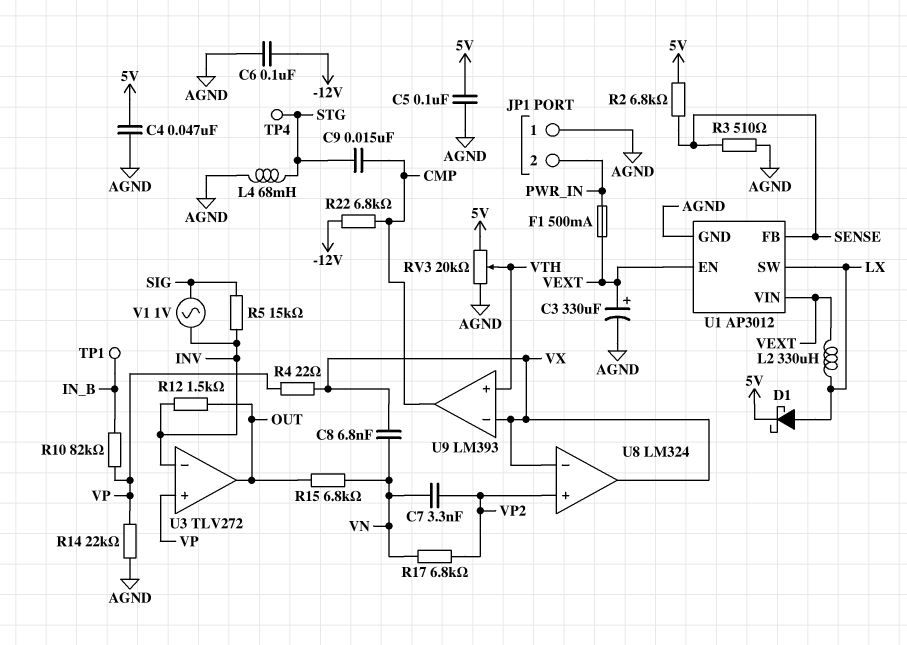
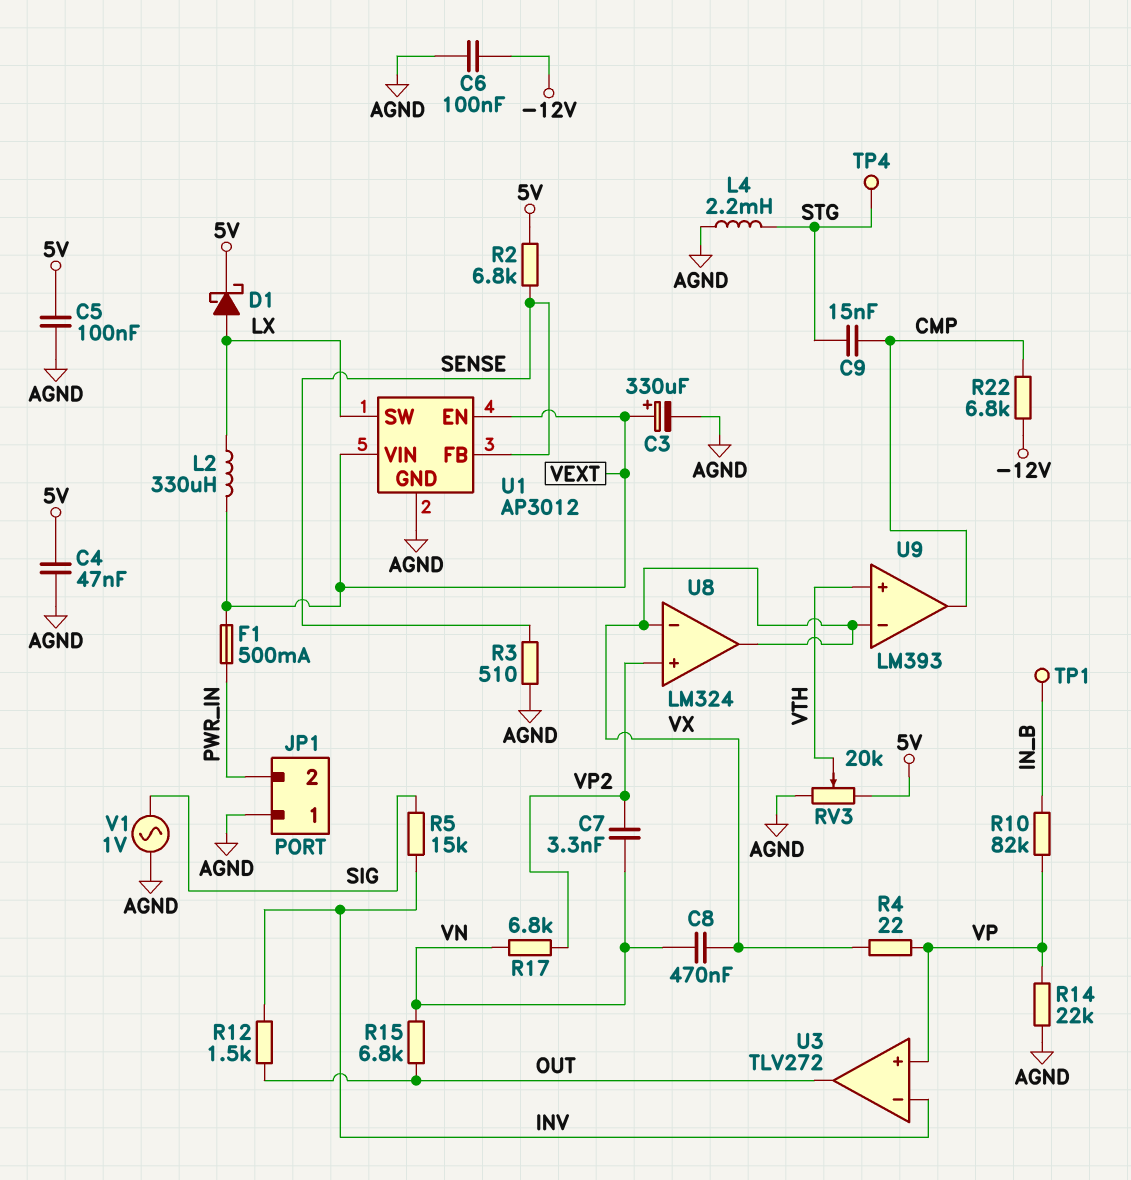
C8: 6.8nF (VN, VX) -> 470nF (VN, VX)
L4: 68mH (AGND, STG) -> 2.2mH (AGND, STG)
V1: AC 1V (INV, SIG) -> AC 1V (AGND, SIG)

